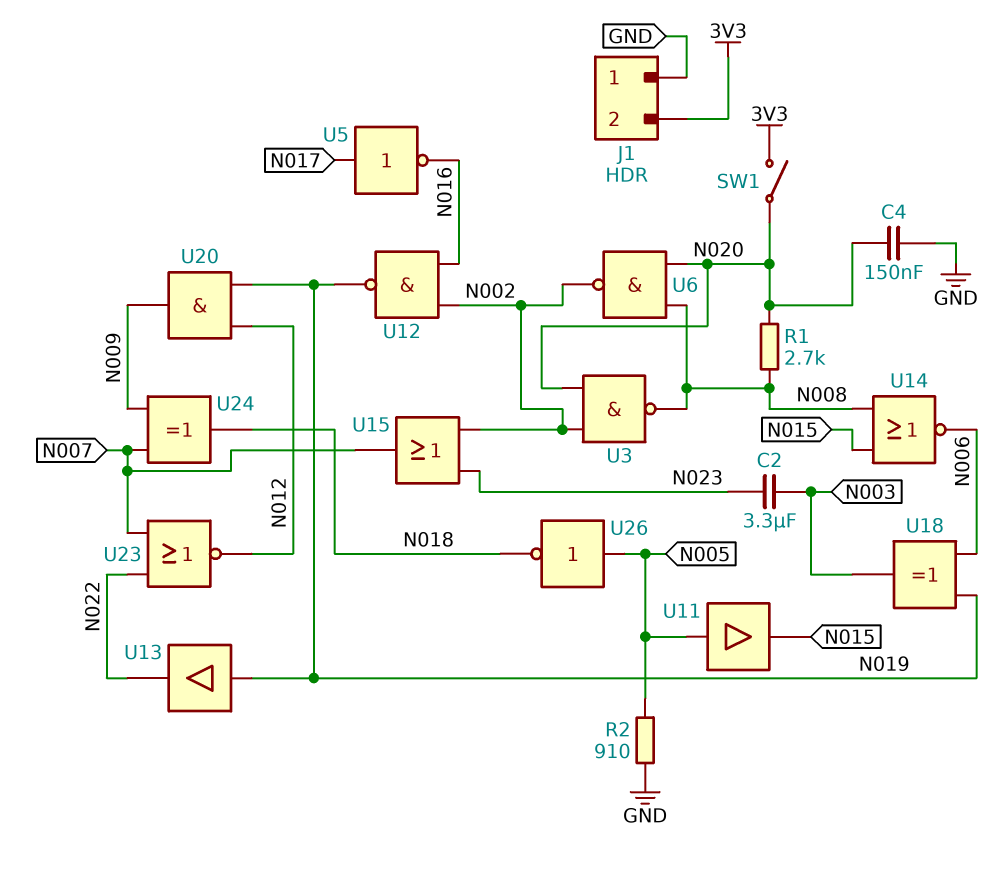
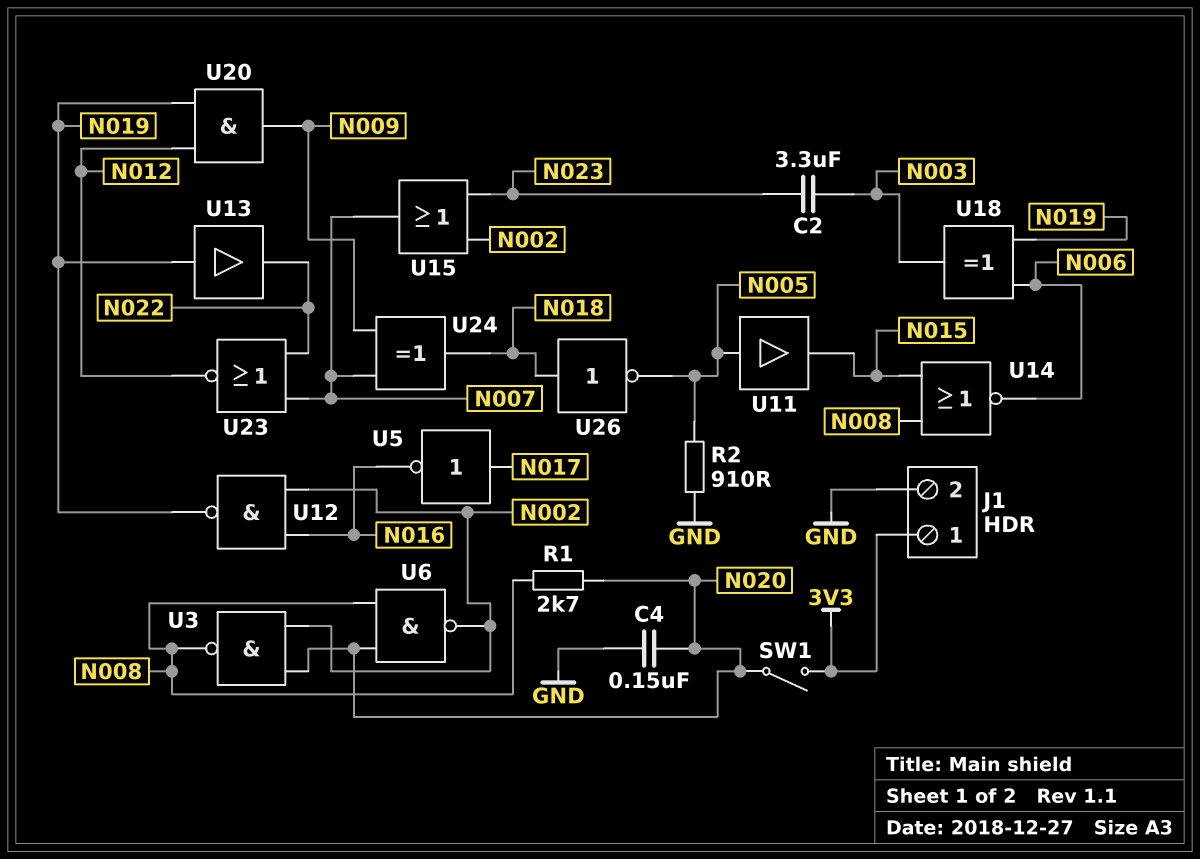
J1 pin 1: GND -> 3V3
J1 pin 2: 3V3 -> GND
U26: NOT (in N005, out N018) -> NOT (in N018, out N005)

